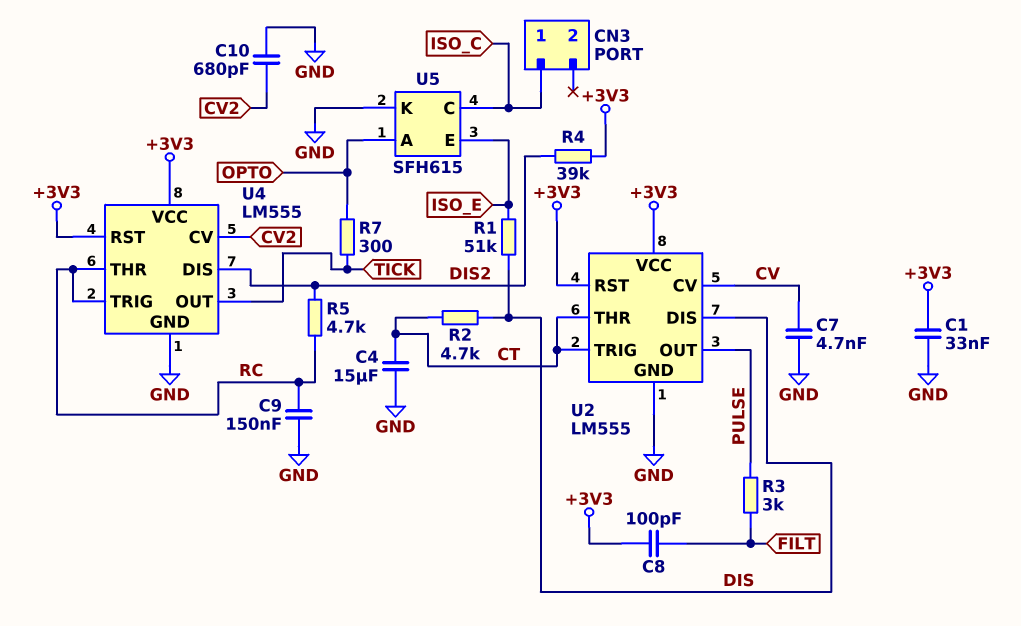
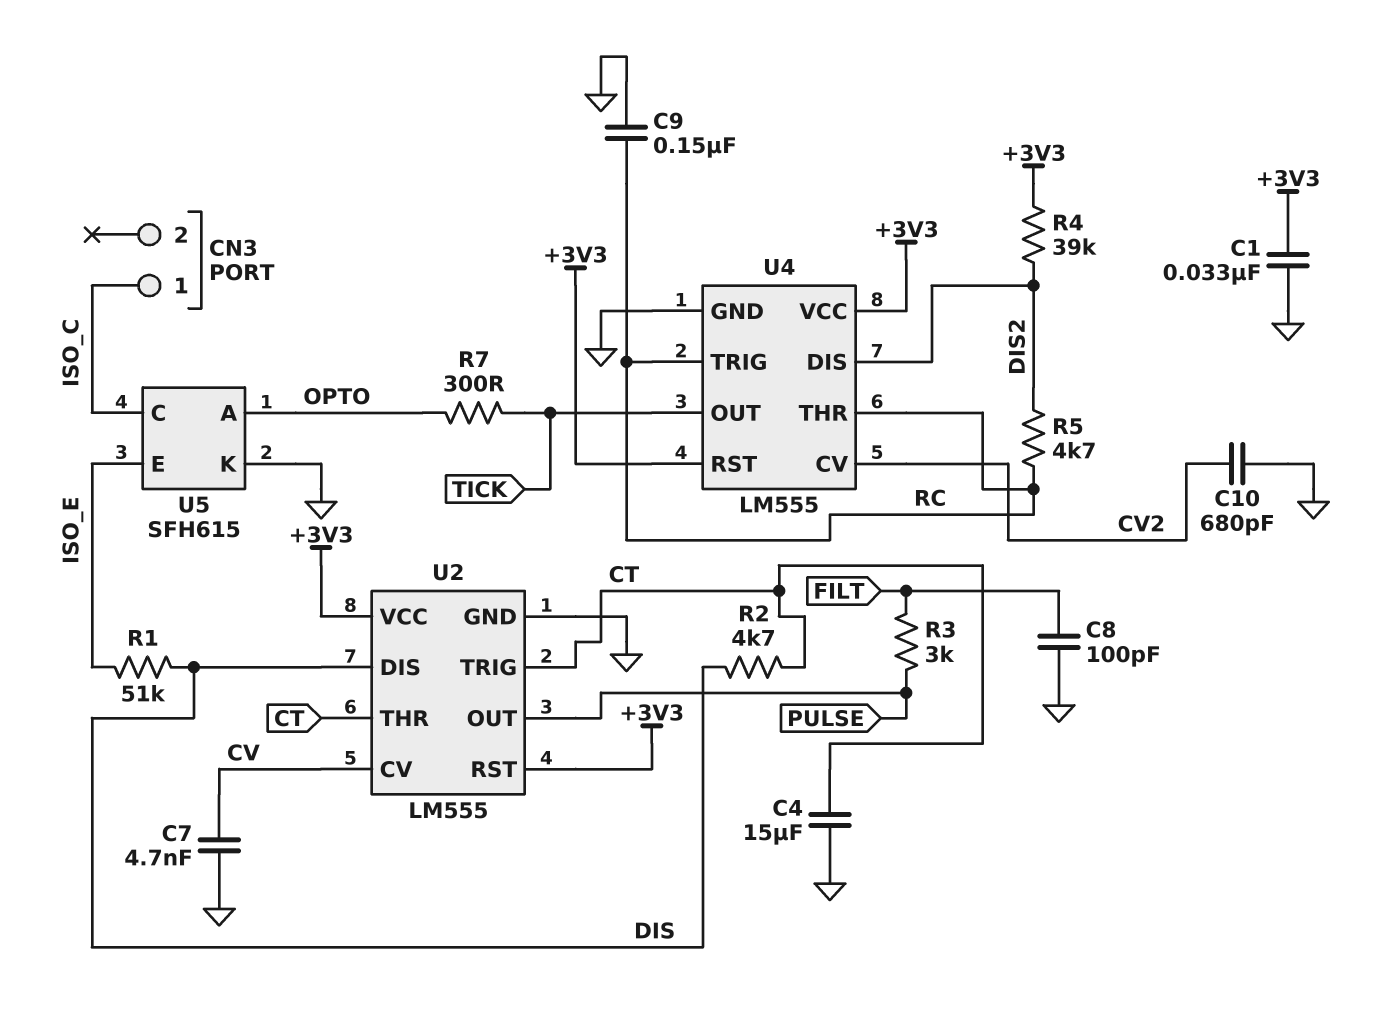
C8: 100pF (+3V3, FILT) -> 100pF (FILT, GND)

